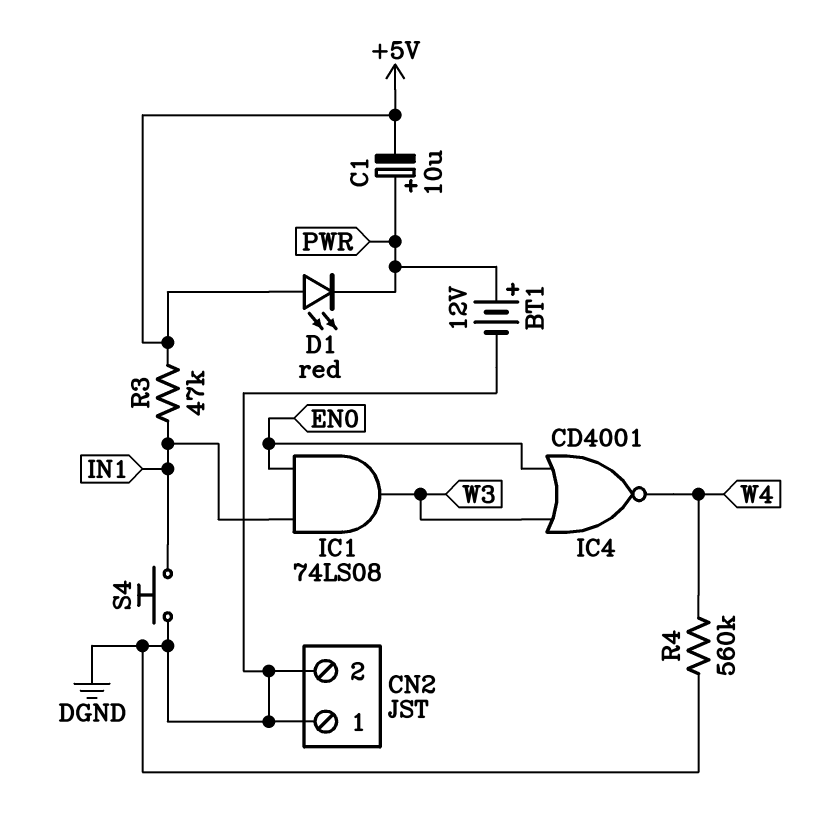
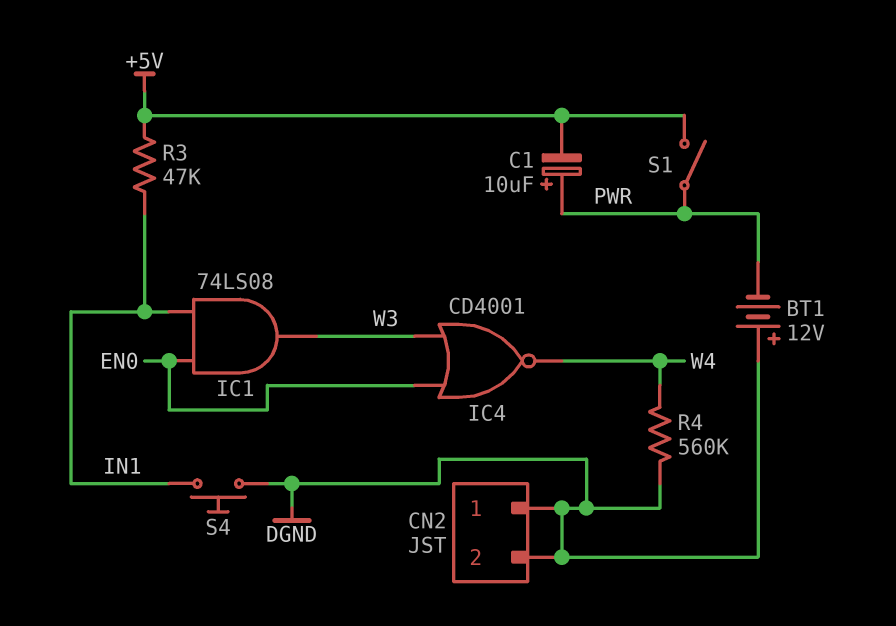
BT1: 12V (plus PWR, minus DGND) -> 12V (plus DGND, minus PWR)
D1: LED red (A +5V, K PWR) -> none
S1: none -> switch (+5V, PWR)

